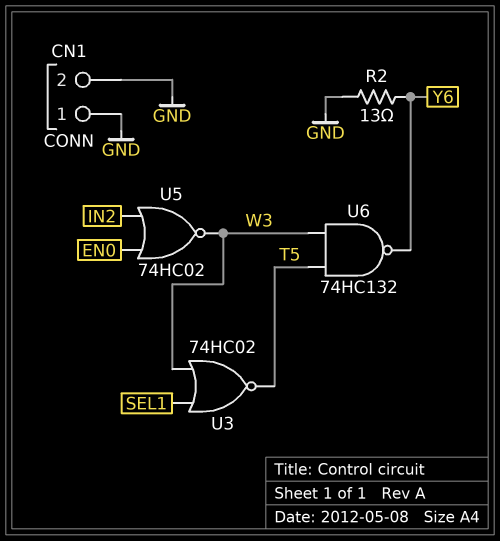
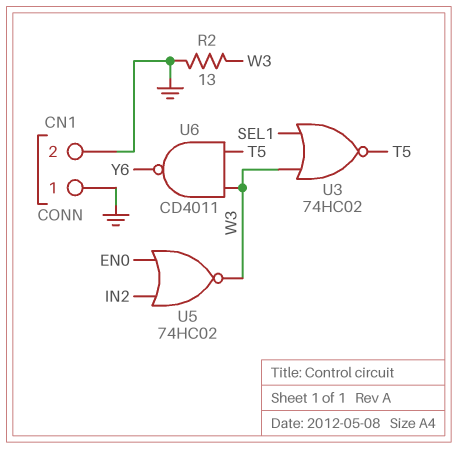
R2: 13 (GND, Y6) -> 13 (GND, W3)
U6: NAND 74HC132 (in T5, in W3, out Y6) -> NAND CD4011 (in T5, in W3, out Y6)

